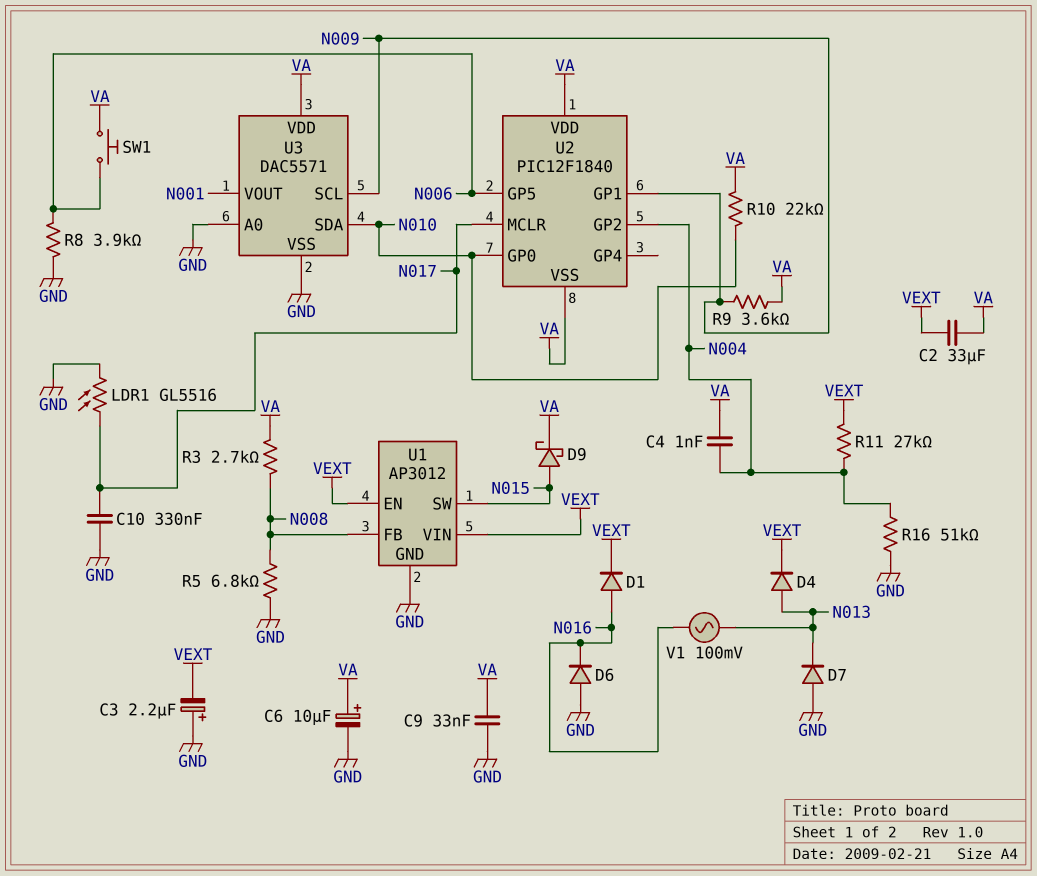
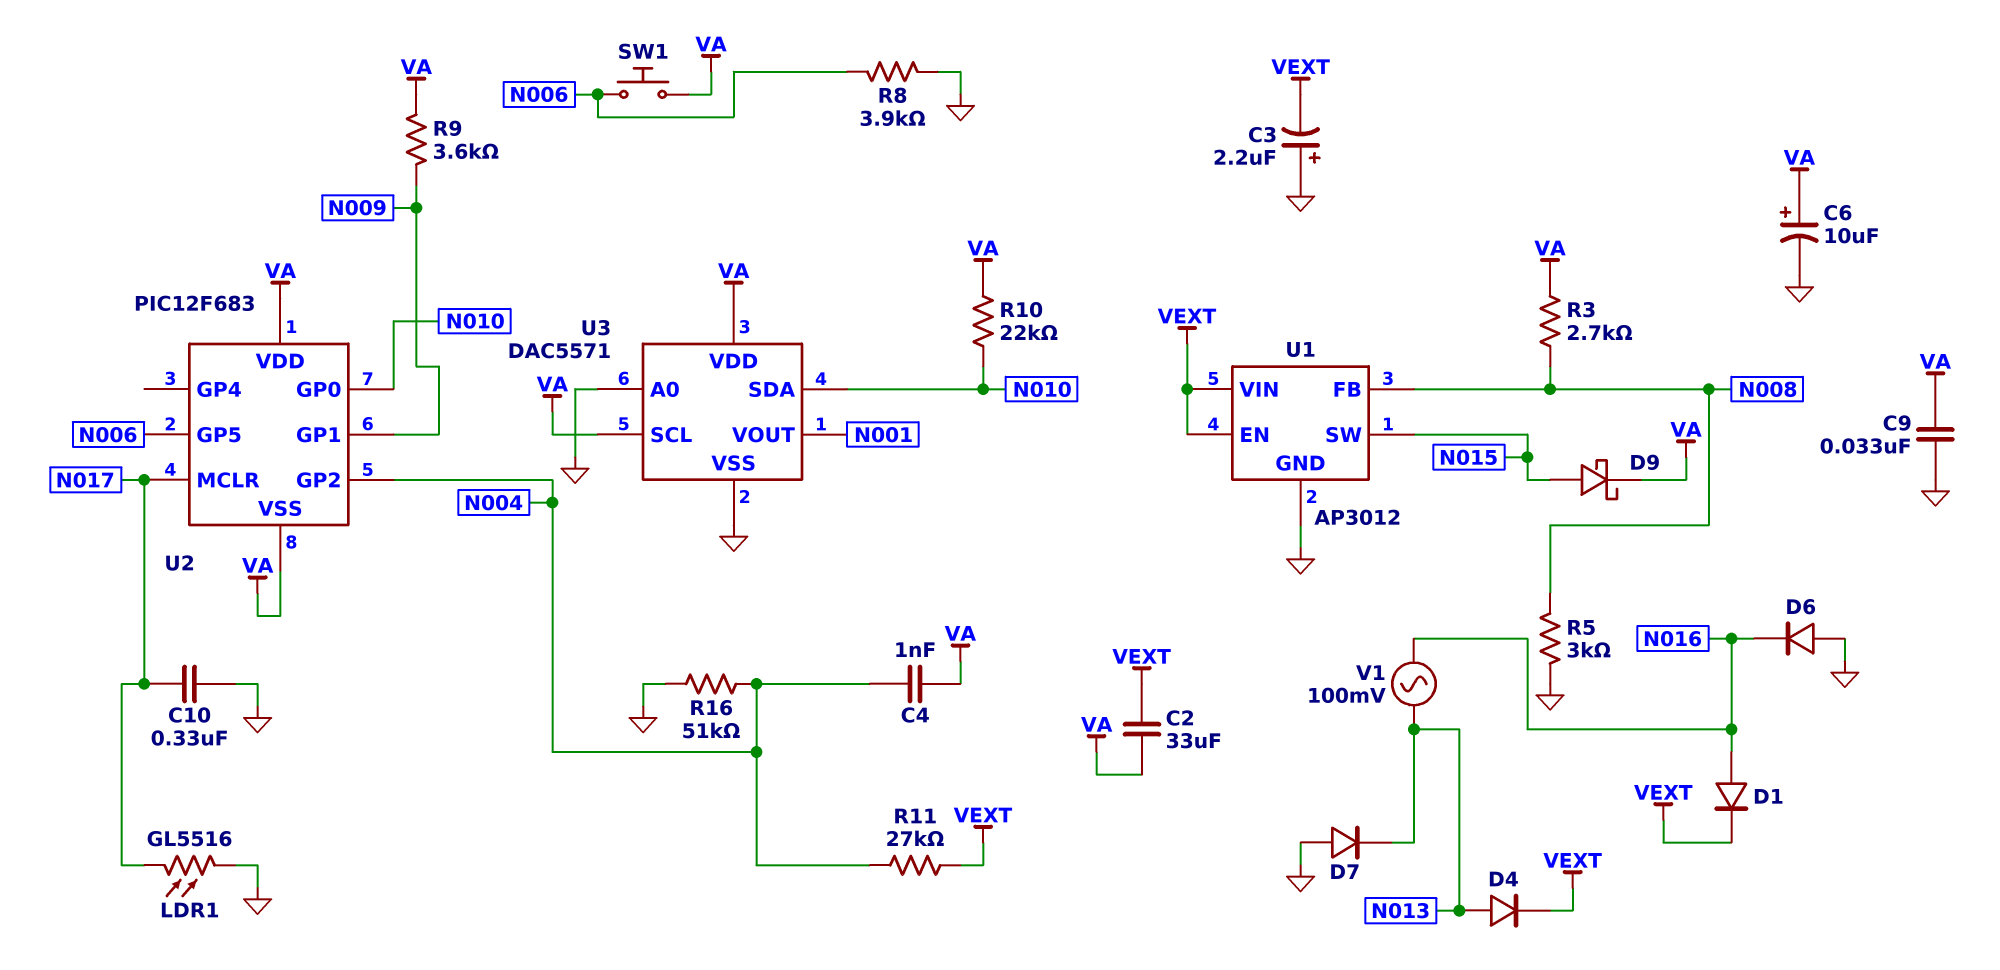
R5: 6.8k (GND, N008) -> 3k (GND, N008)
U2: PIC12F1840 -> PIC12F683
U3 pin SCL: N009 -> VA

